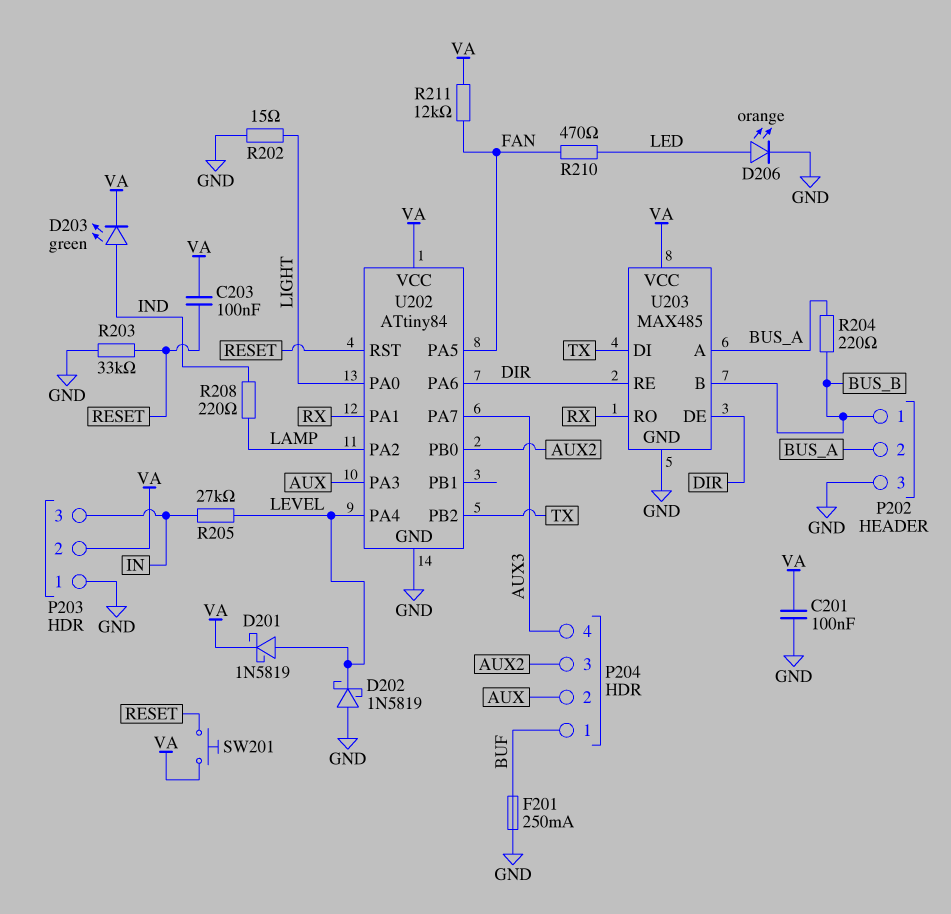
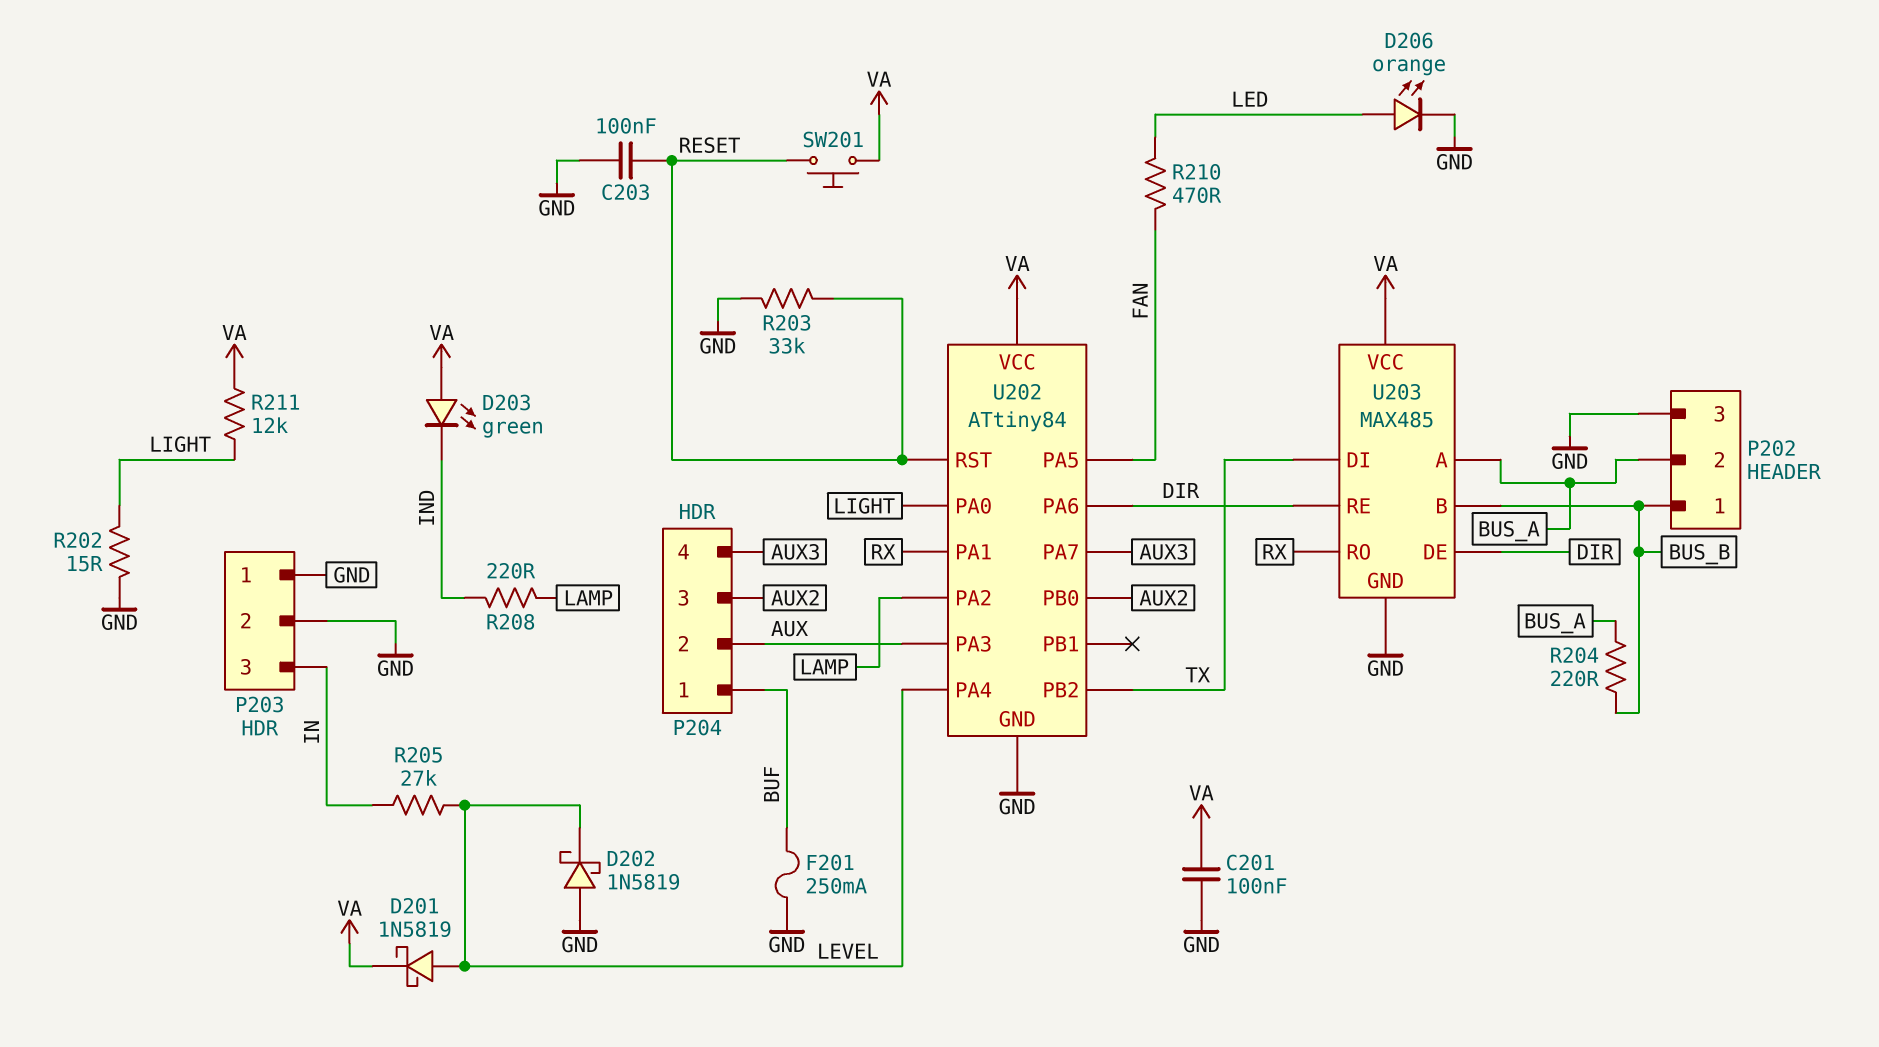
C203: 100nF (RESET, VA) -> 100nF (GND, RESET)
D203: LED green (A IND, K VA) -> LED green (A VA, K IND)
P203 pin 2: VA -> GND
R211: 12k (FAN, VA) -> 12k (LIGHT, VA)

